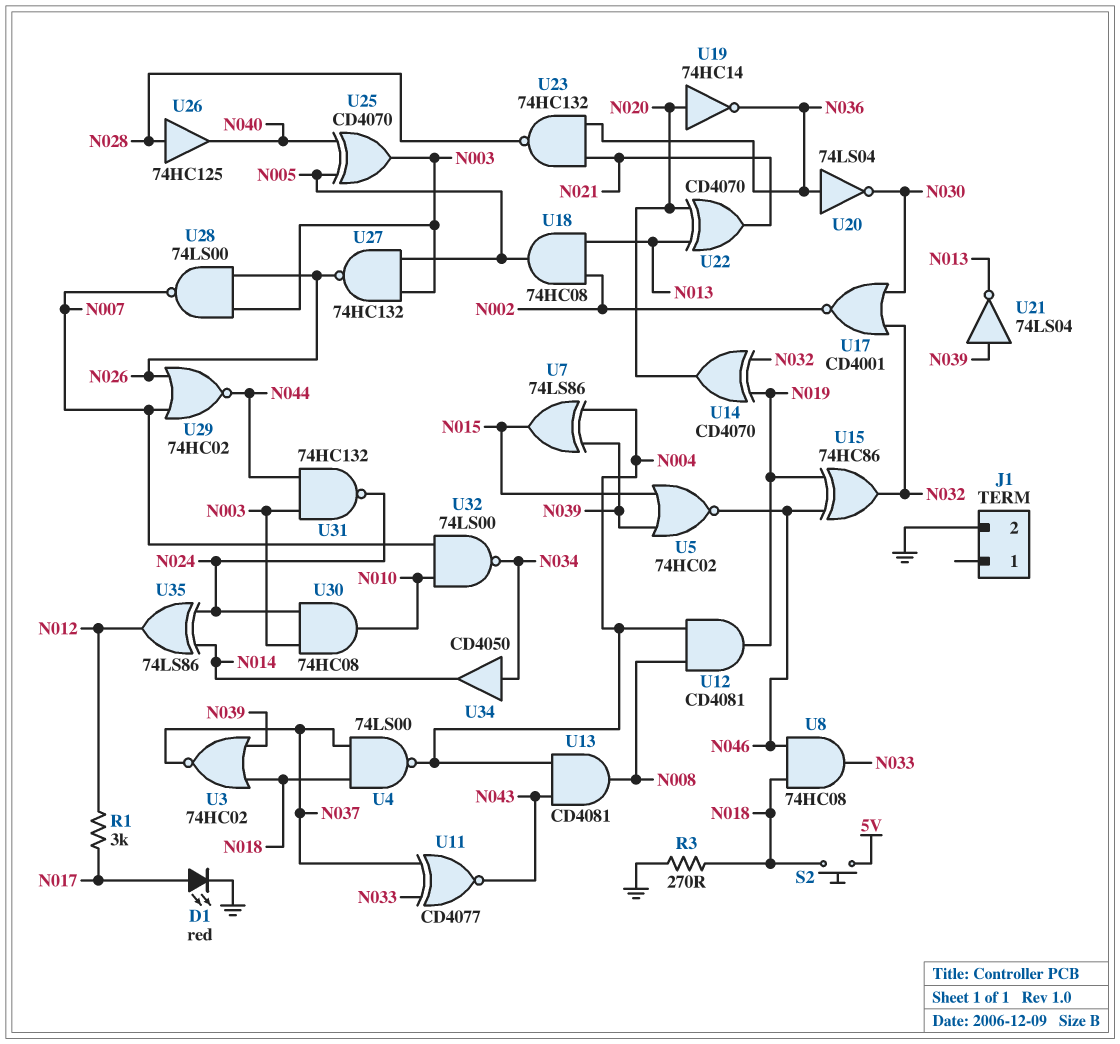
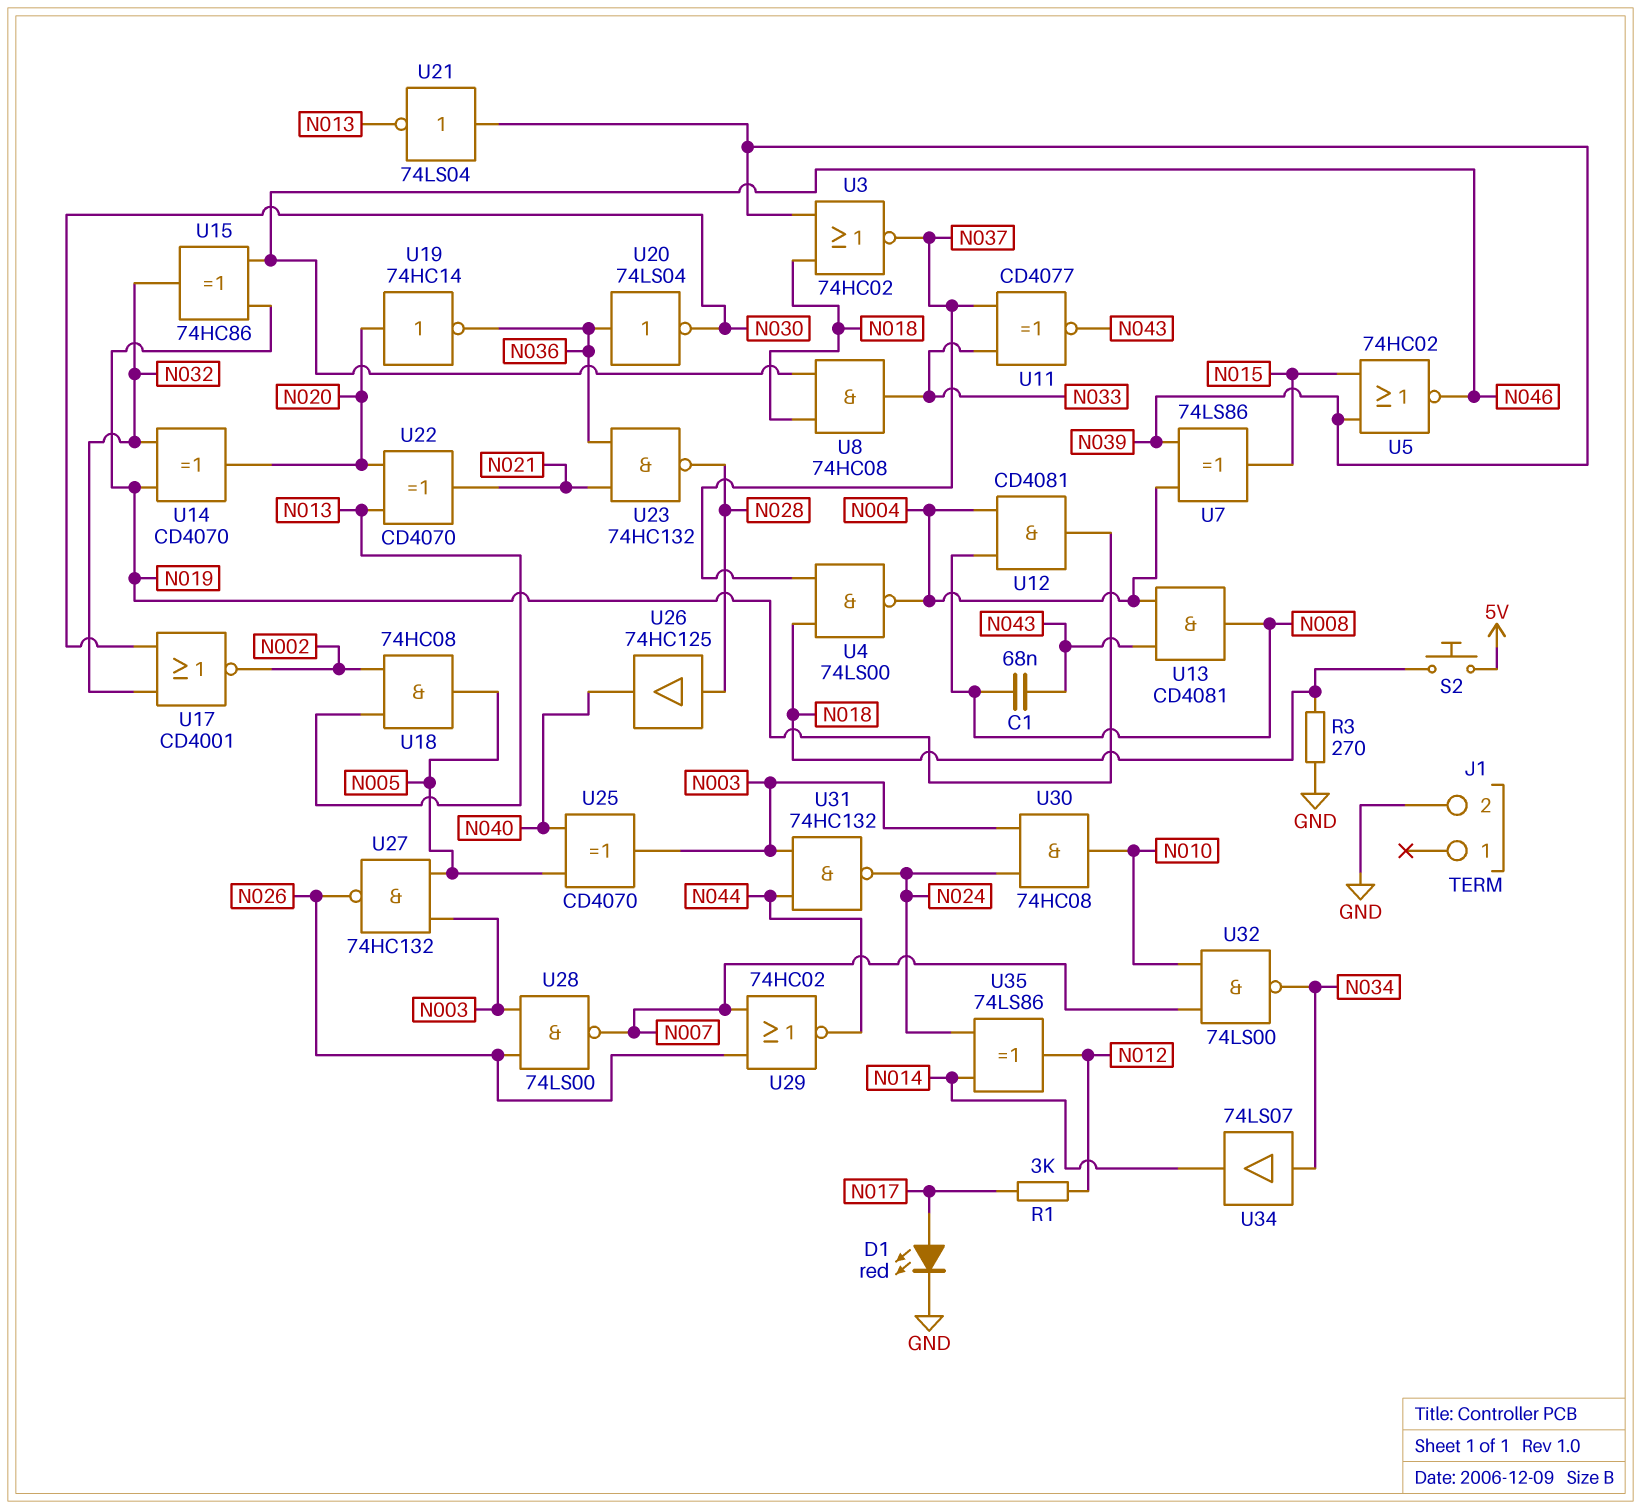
C1: none -> 68nF (N008, N043)
U34: buffer CD4050 (in N034, out N014) -> buffer 74LS07 (in N034, out N014)

